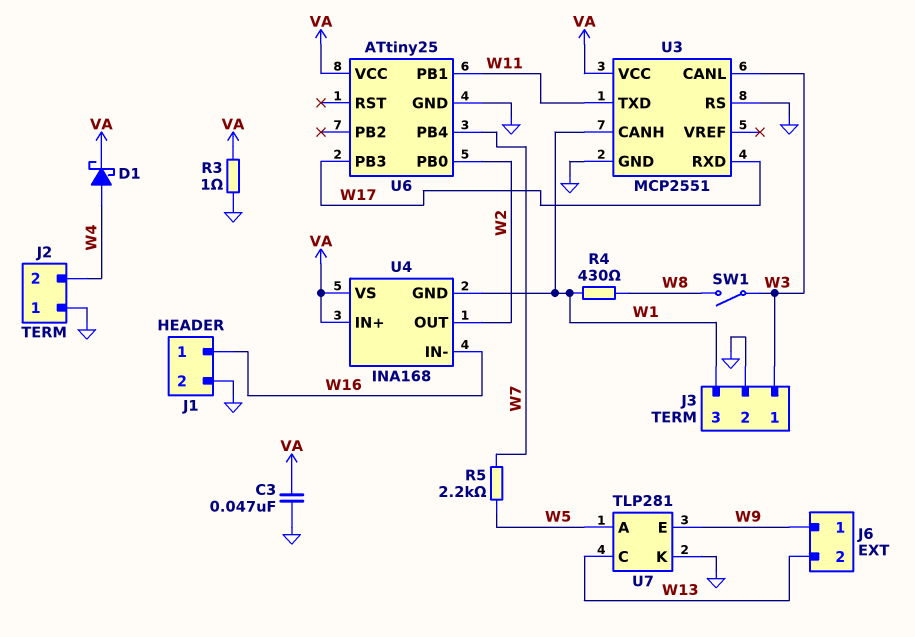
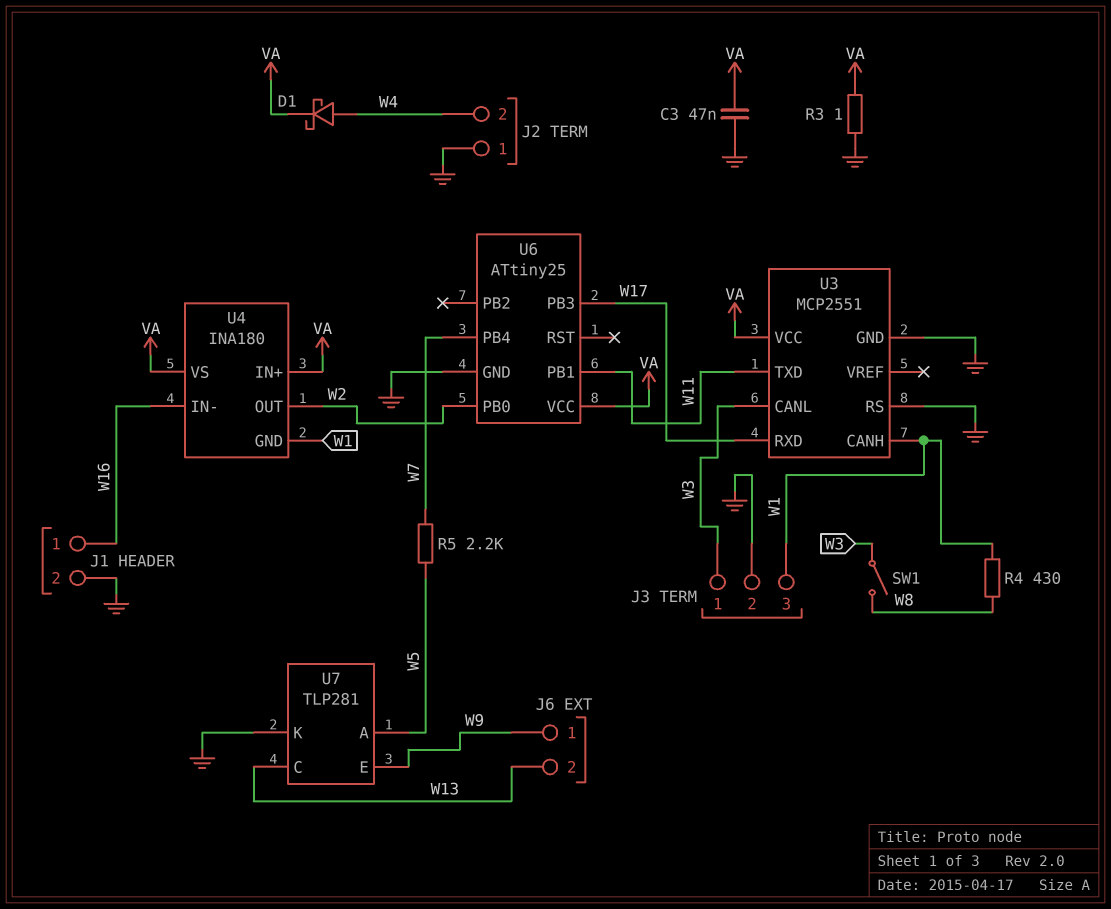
U4: INA168 -> INA180

